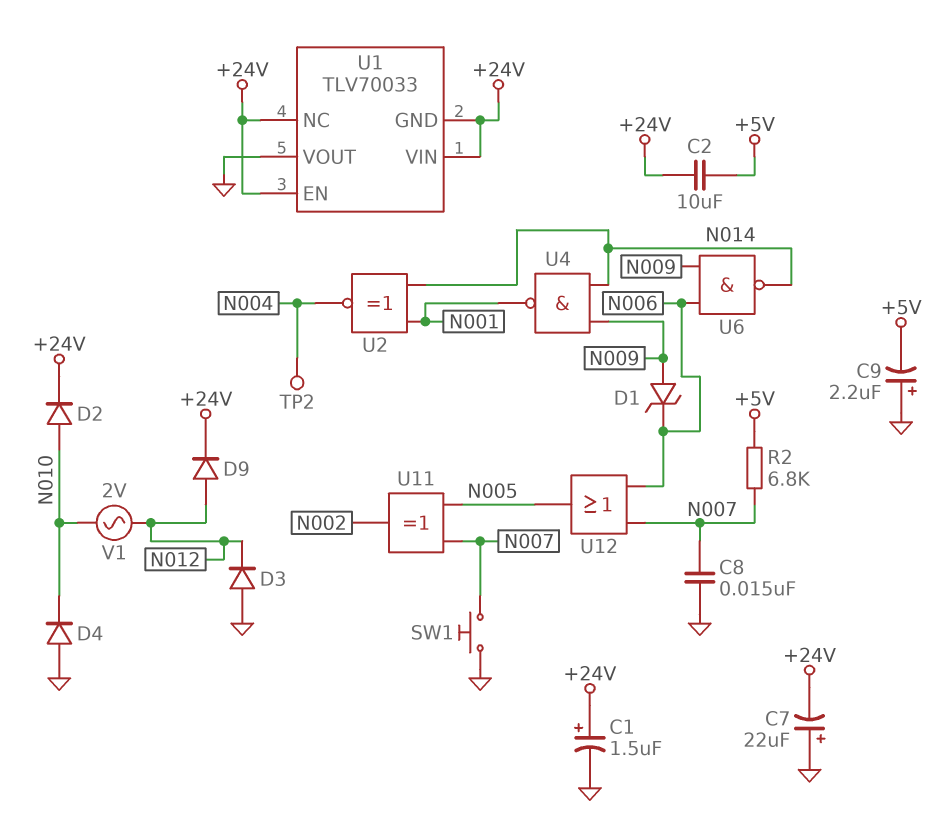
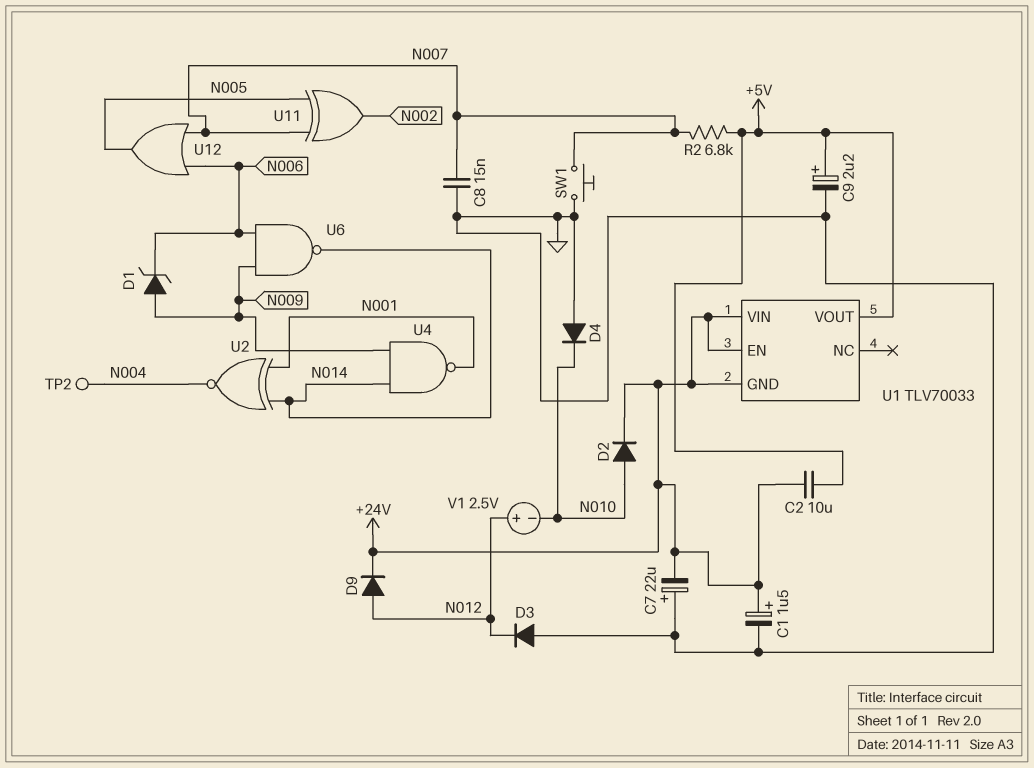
C9: 2.2uF (plus GND, minus +5V) -> 2.2uF (plus +5V, minus GND)
U1 pin NC: +24V -> none
U1 pin VOUT: GND -> +5V
V1: AC 2V (N010, N012) -> 2.5V (plus N012, minus N010)

